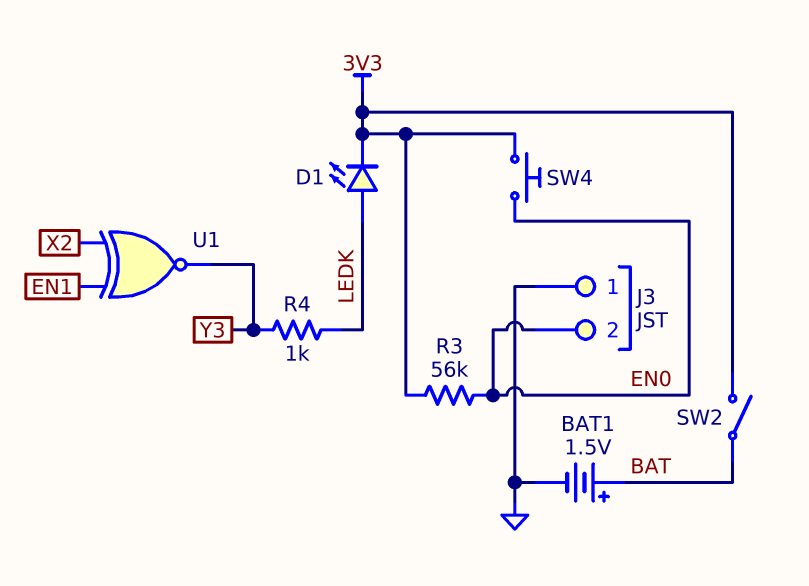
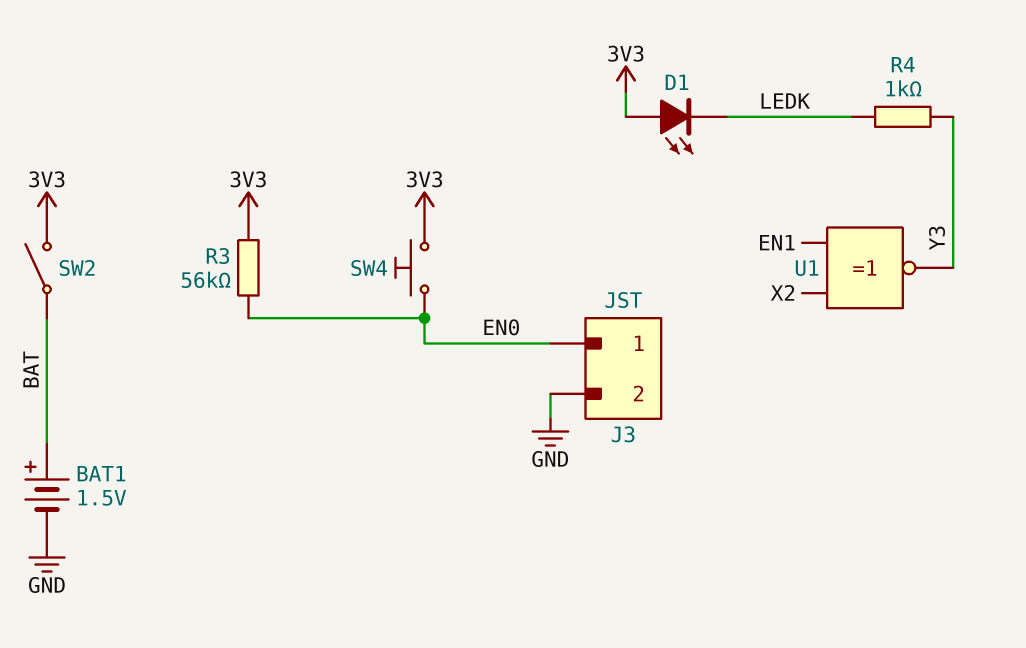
D1: LED (A LEDK, K 3V3) -> LED (A 3V3, K LEDK)
J3 pin 1: GND -> EN0
J3 pin 2: EN0 -> GND

